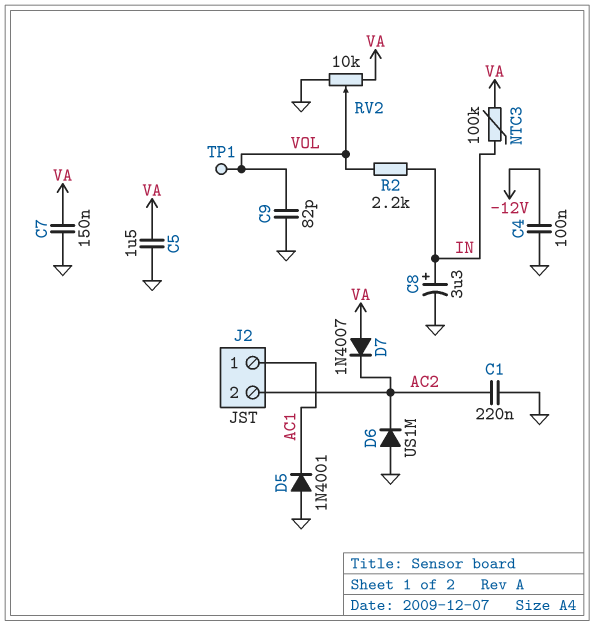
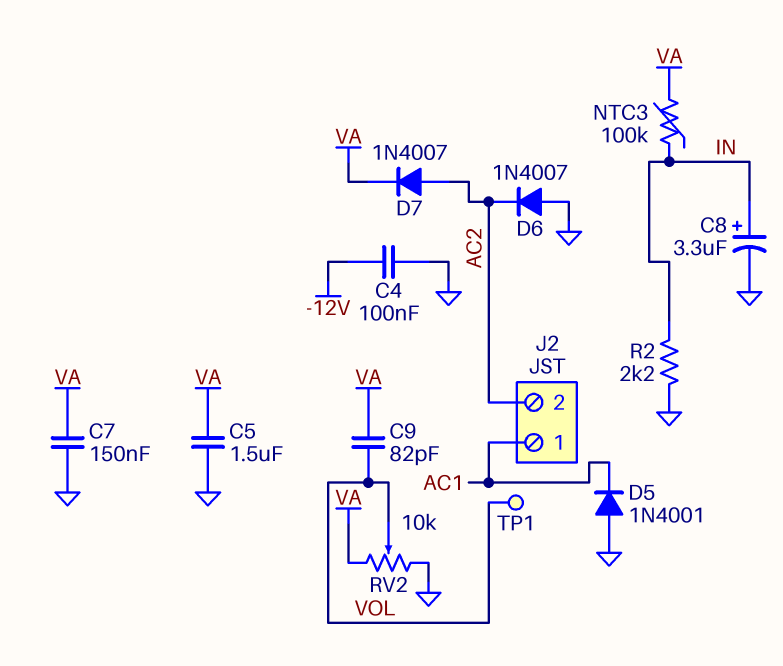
C1: 220nF (AC2, GND) -> none
C9: 82pF (GND, VOL) -> 82pF (VA, VOL)
D6: diode US1M (A GND, K AC2) -> diode 1N4007 (A GND, K AC2)
D7: diode 1N4007 (A VA, K AC2) -> diode 1N4007 (A AC2, K VA)
R2: 2.2k (IN, VOL) -> 2.2k (GND, IN)

